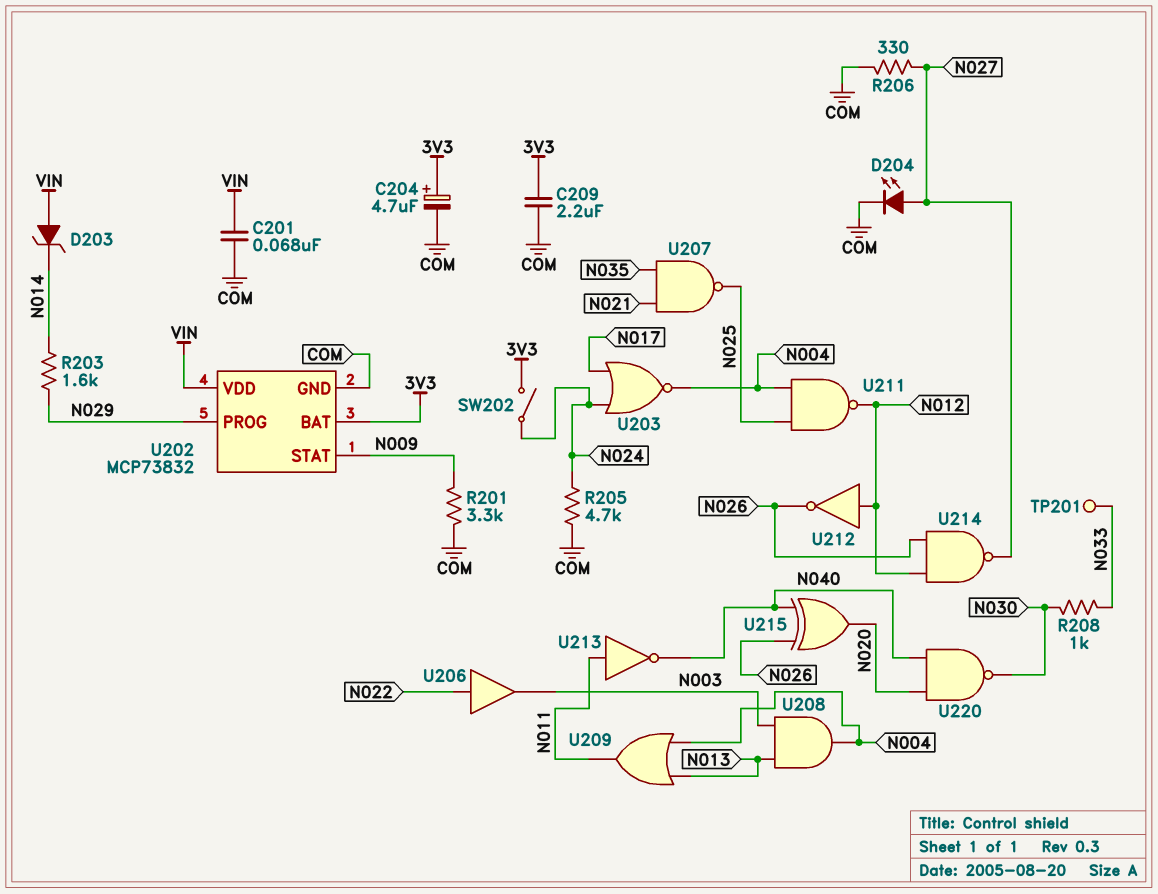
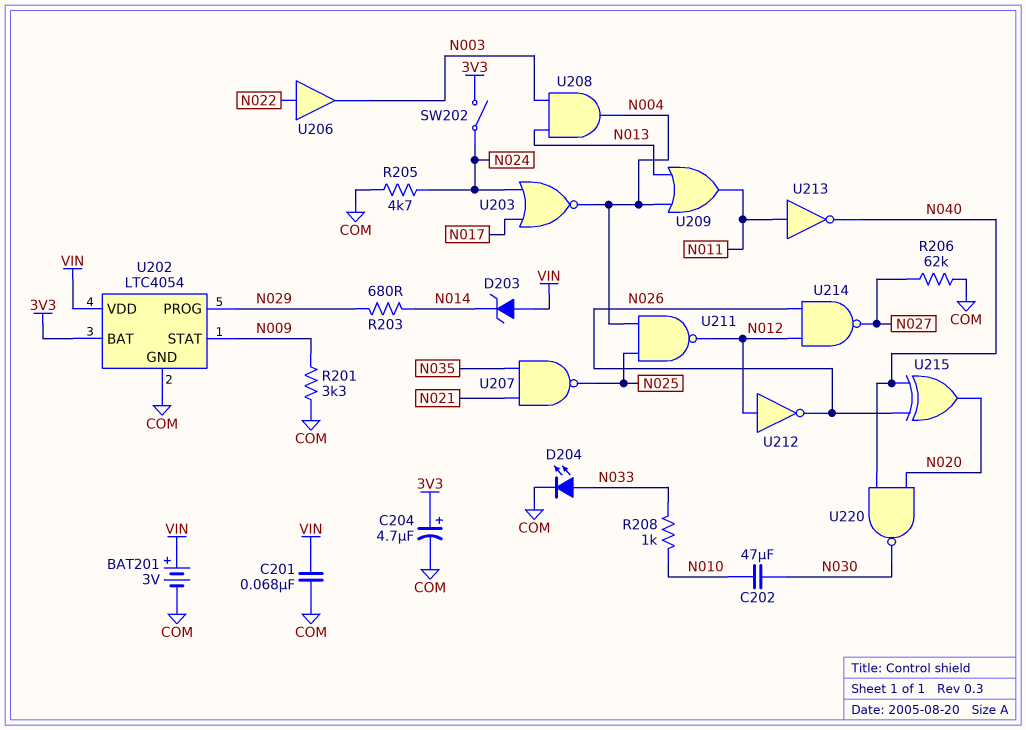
BAT201: none -> 3V (plus VIN, minus COM)
C202: none -> 47uF (N010, N030)
C209: 2.2uF (3V3, COM) -> none
D204: LED (A N027, K COM) -> LED (A N033, K COM)
R203: 1.6k (N014, N029) -> 680 (N014, N029)
R206: 330 (COM, N027) -> 62k (COM, N027)
R208: 1k (N030, N033) -> 1k (N010, N033)
TP201: test point (N033) -> none
U202: MCP73832 -> LTC4054

